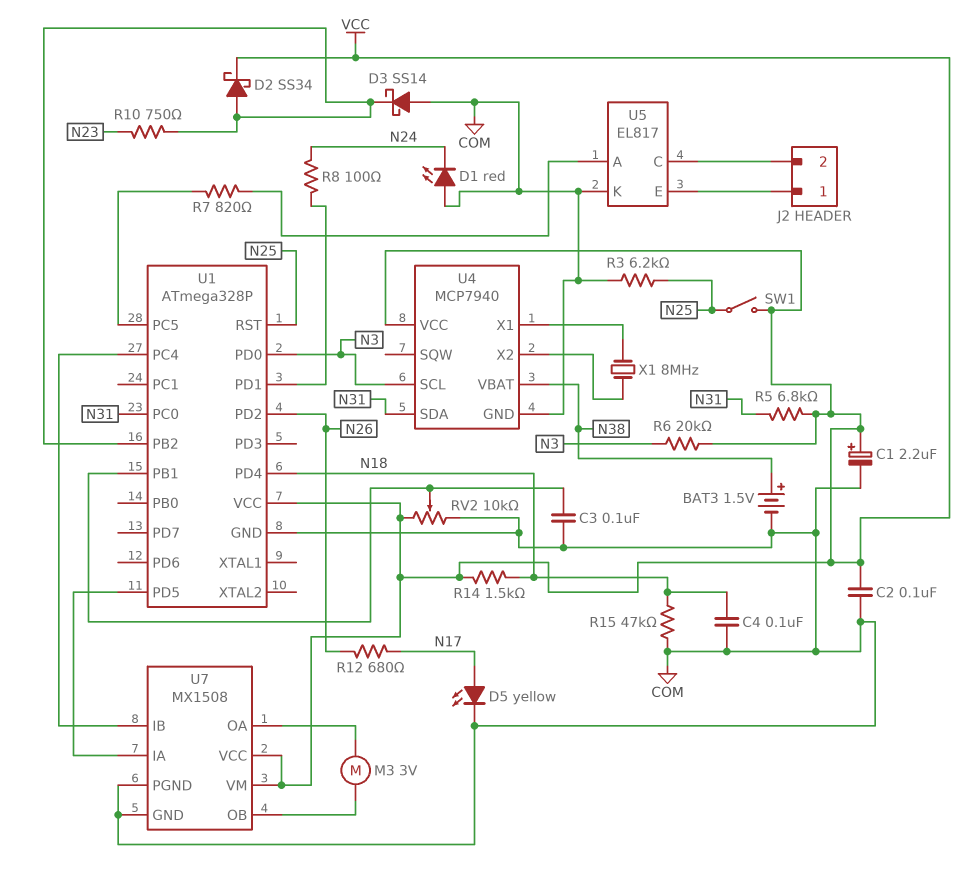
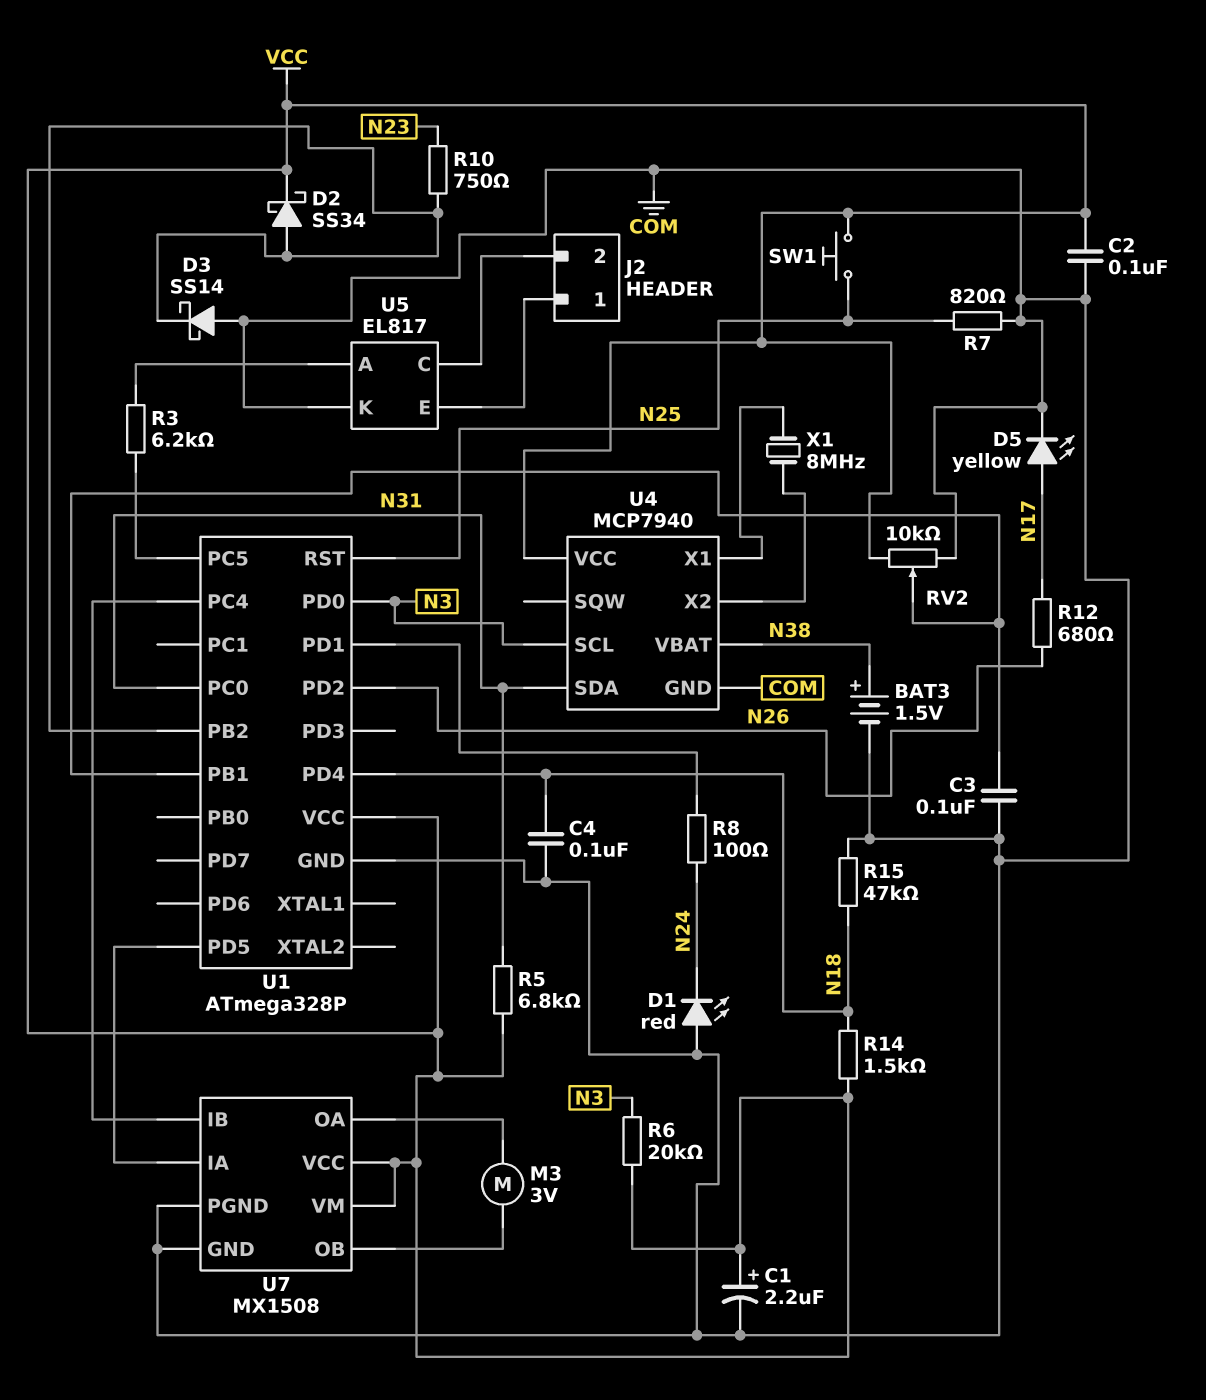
R3: 6.2k (COM, N25) -> 6.2k (U1/PC5, U5/A)
R7: 820 (U1/PC5, U5/A) -> 820 (COM, N25)
SW1: switch (N25, VCC) -> button (N25, VCC)

